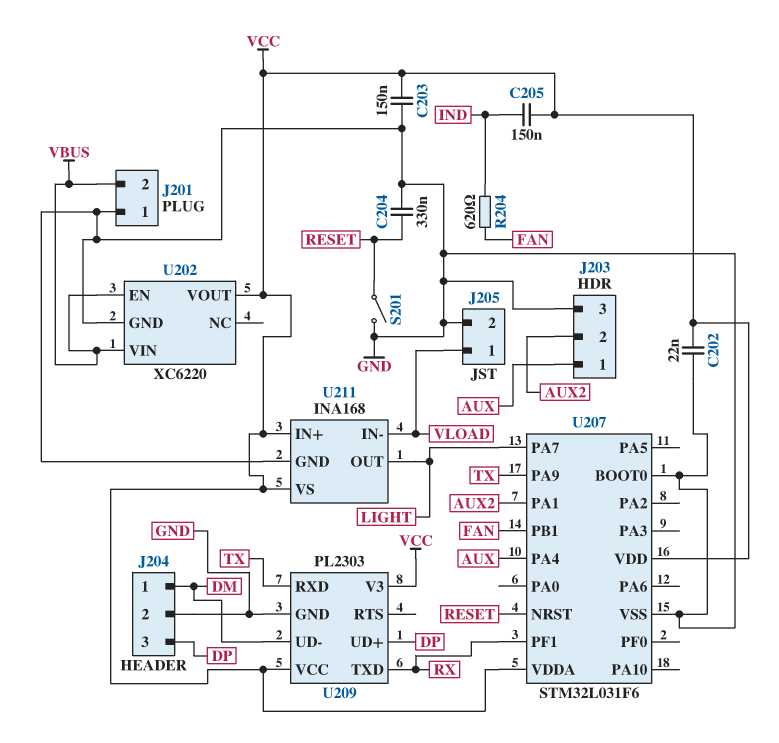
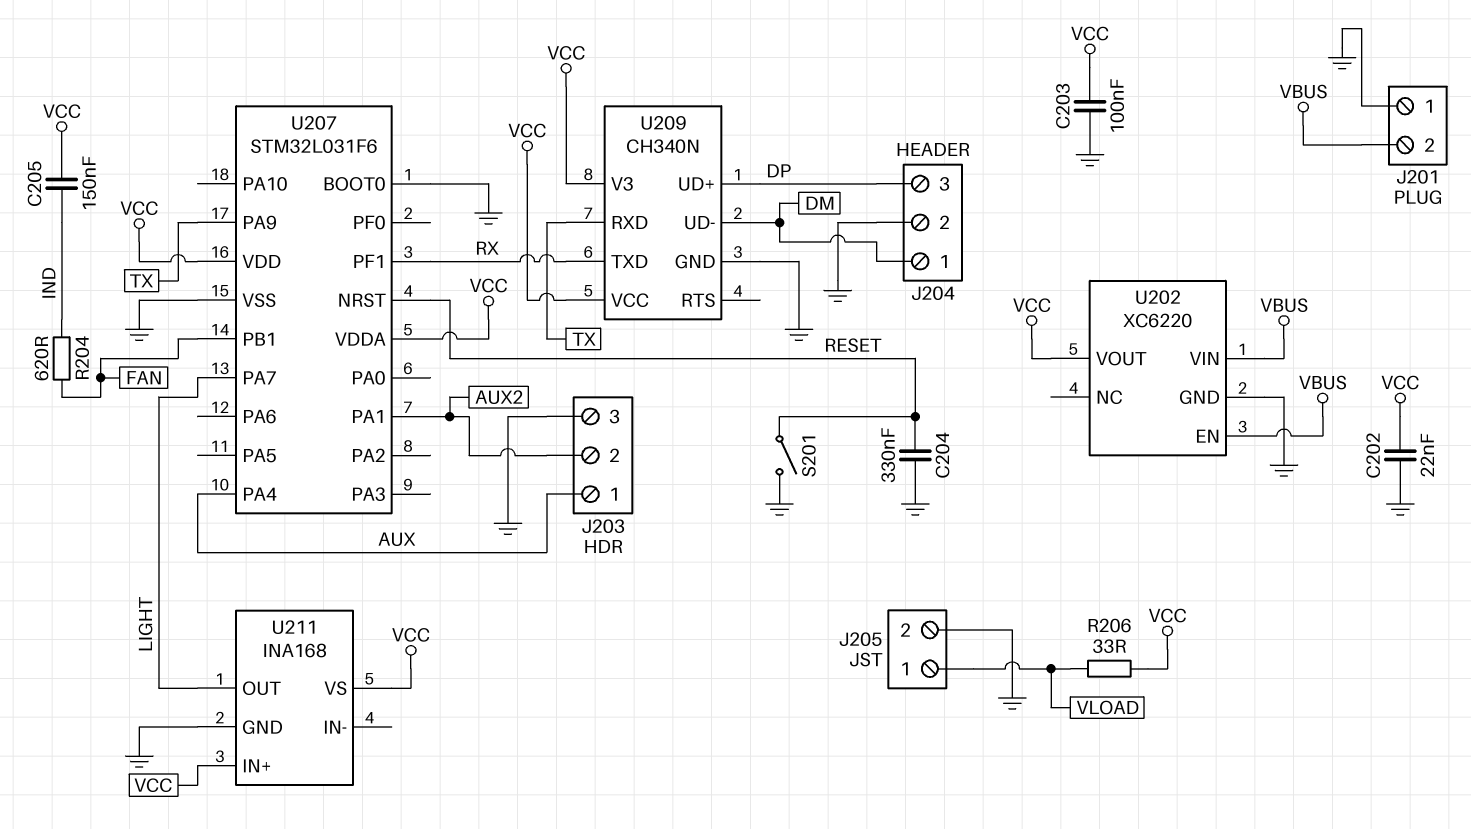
C203: 150nF (GND, VCC) -> 100nF (GND, VCC)
R206: none -> 33 (VCC, VLOAD)
U209: PL2303 -> CH340N
U211 pin IN-: VLOAD -> none

